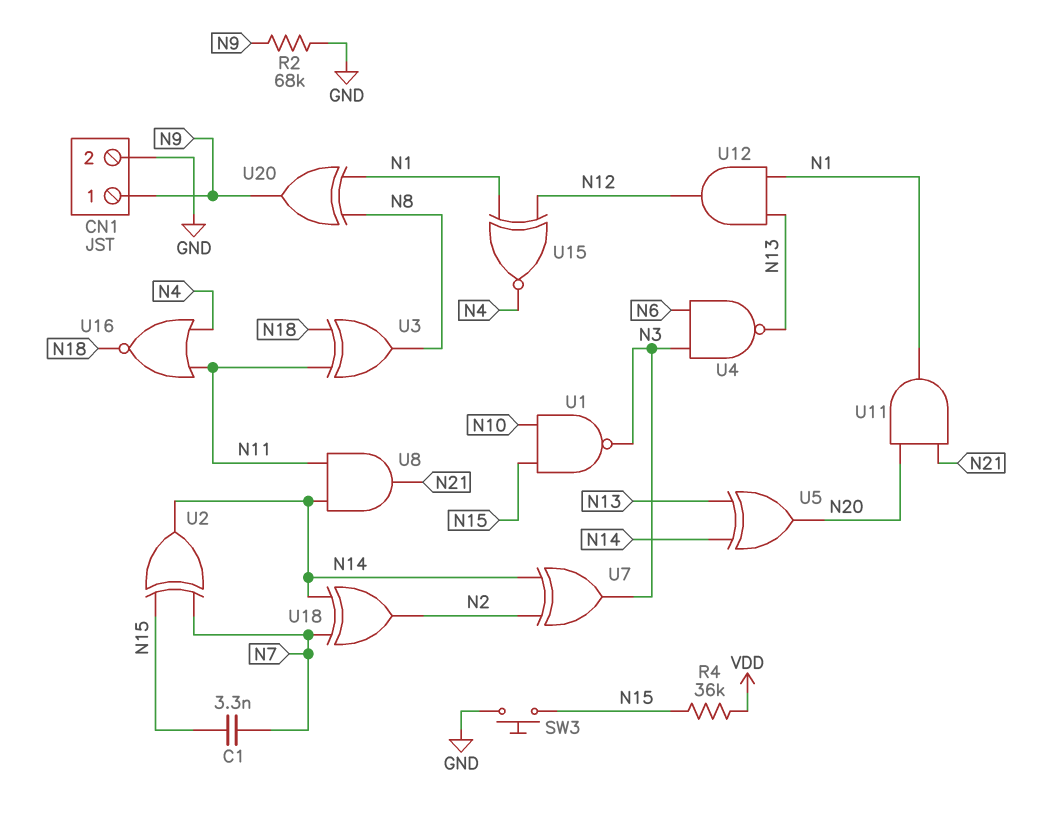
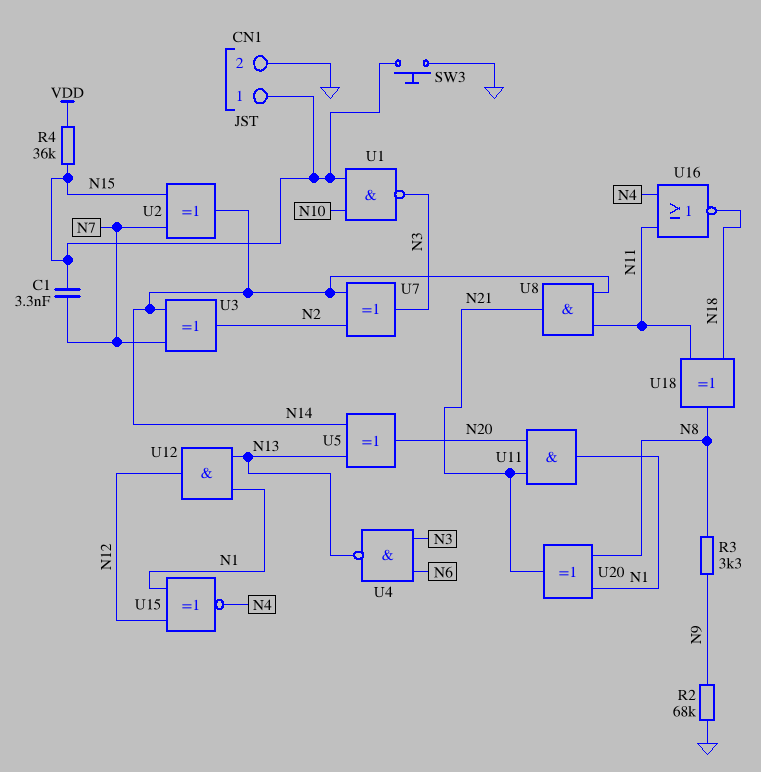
CN1 pin 1: N9 -> N15
R3: none -> 3.3k (N8, N9)
U3: XOR (in N11, in N18, out N8) -> XOR (in N7, in N14, out N2)
U18: XOR (in N7, in N14, out N2) -> XOR (in N11, in N18, out N8)
U20: XOR (in N1, in N8, out N9) -> XOR (in N1, in N8, out N21)

